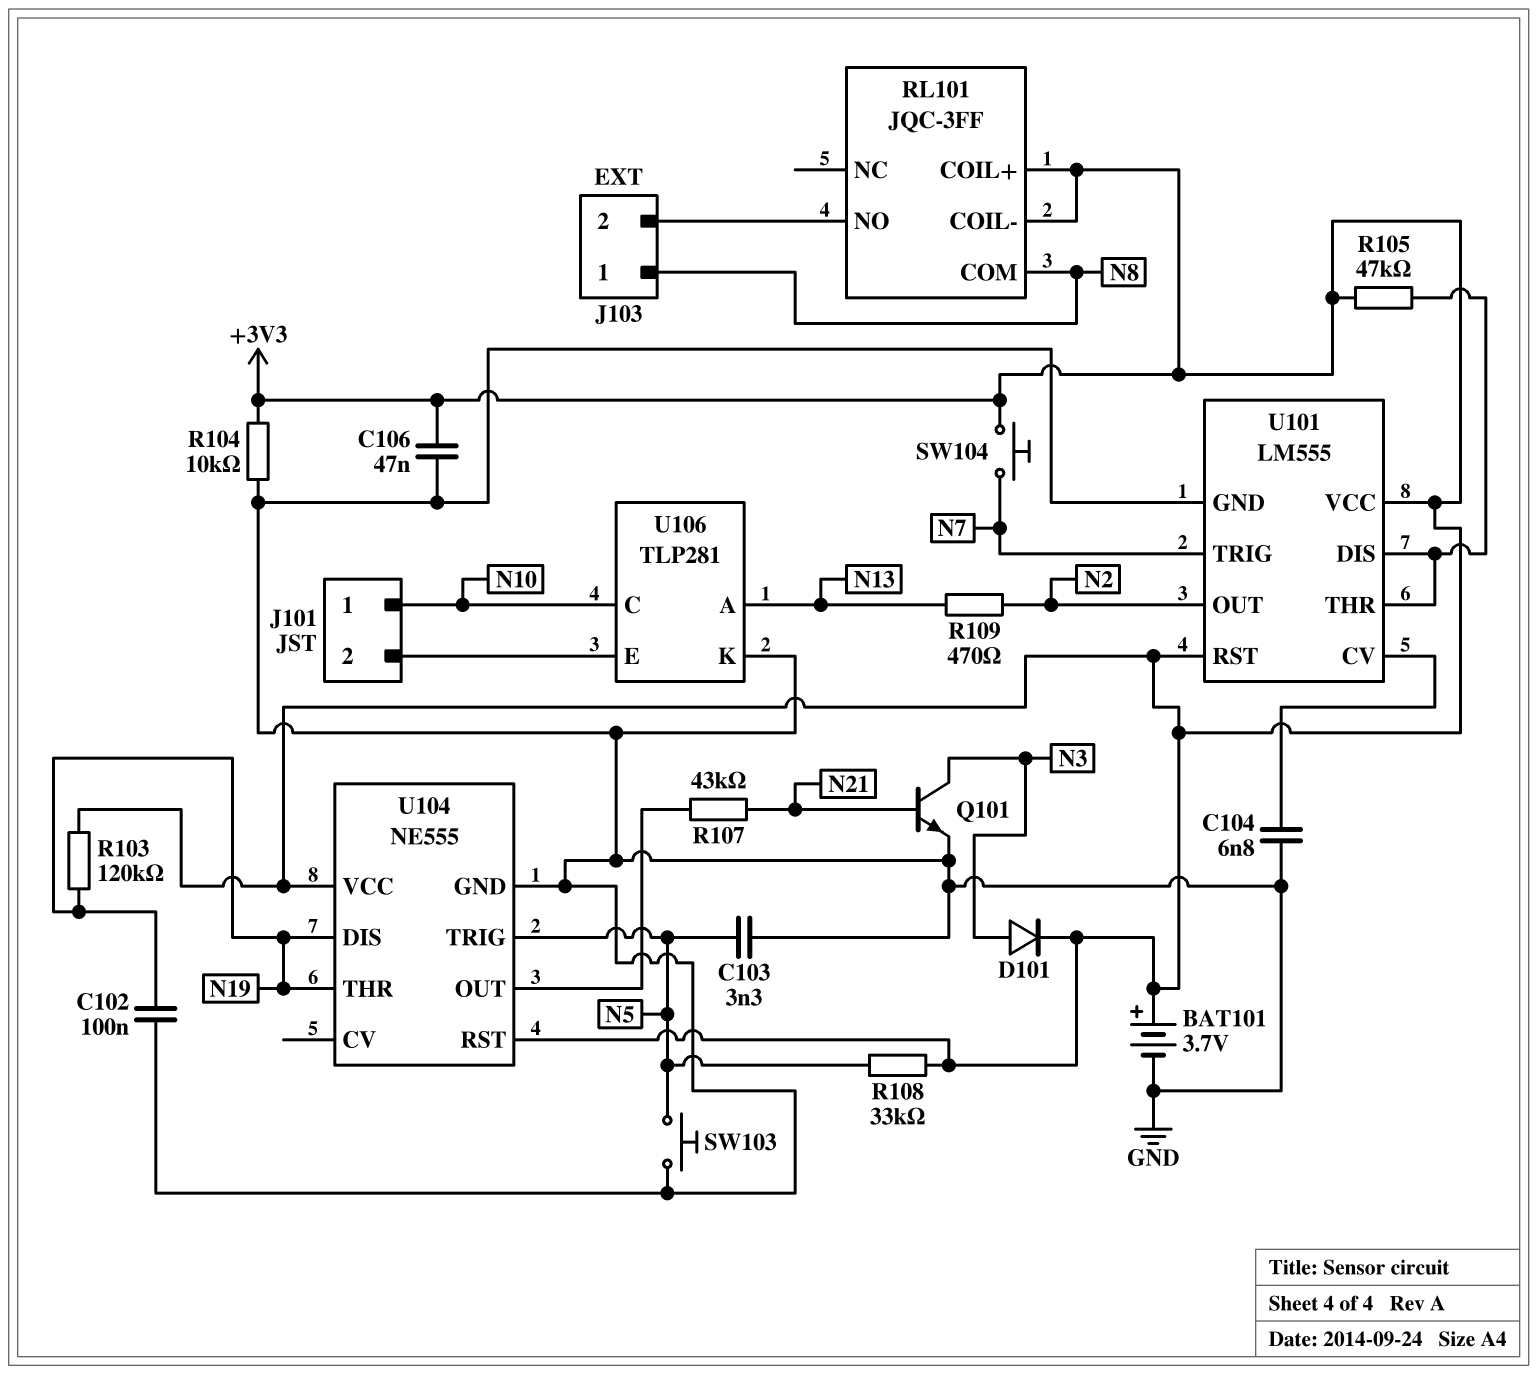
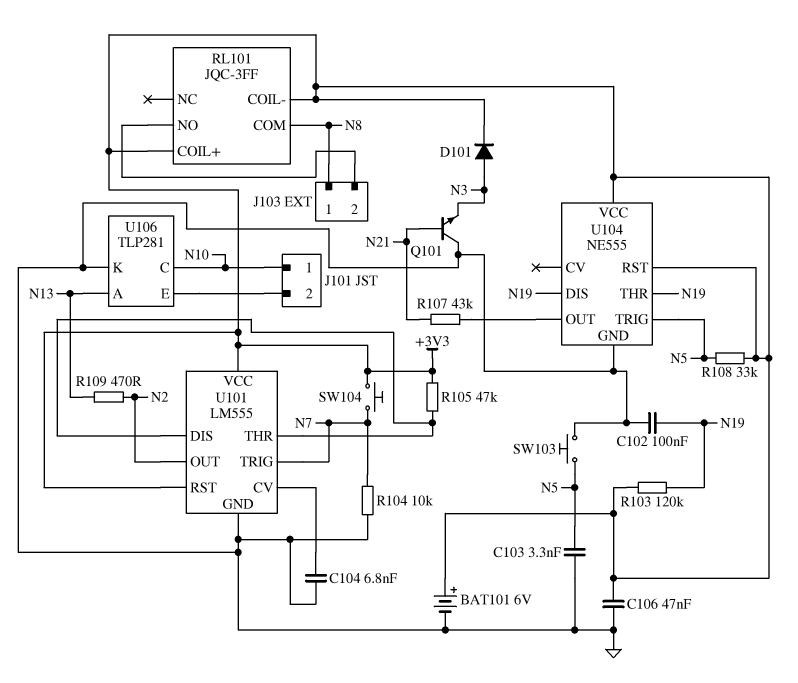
BAT101: 3.7V (plus +3V3, minus GND) -> 6V (plus +3V3, minus GND)
Q101: NPN (B N21, C N3, E GND) -> NPN (B N21, C GND, E N3)
R104: 10k (+3V3, GND) -> 10k (GND, N7)

